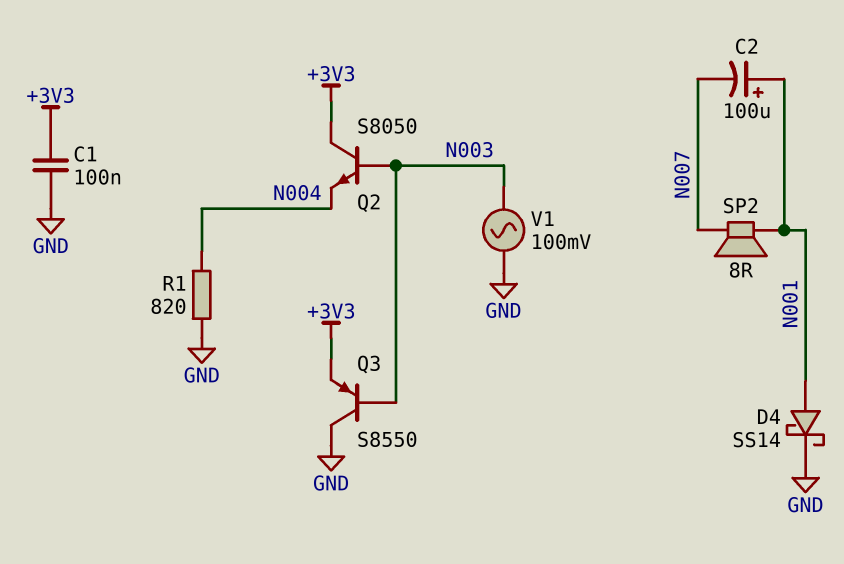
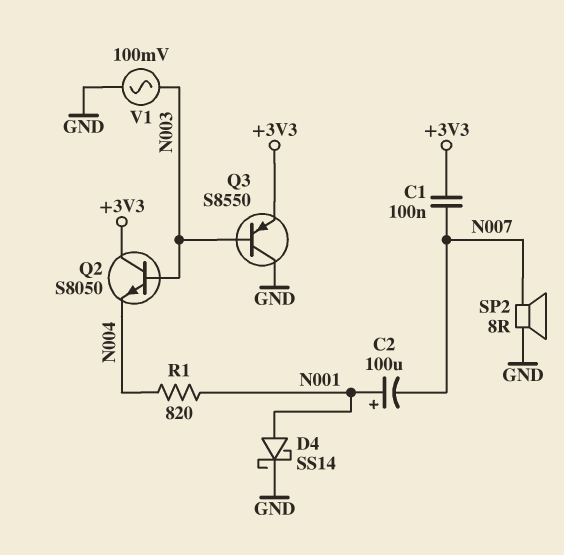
C1: 100nF (+3V3, GND) -> 100nF (+3V3, N007)
R1: 820 (GND, N004) -> 820 (N001, N004)
SP2: speaker 8R (N001, N007) -> speaker 8R (GND, N007)

